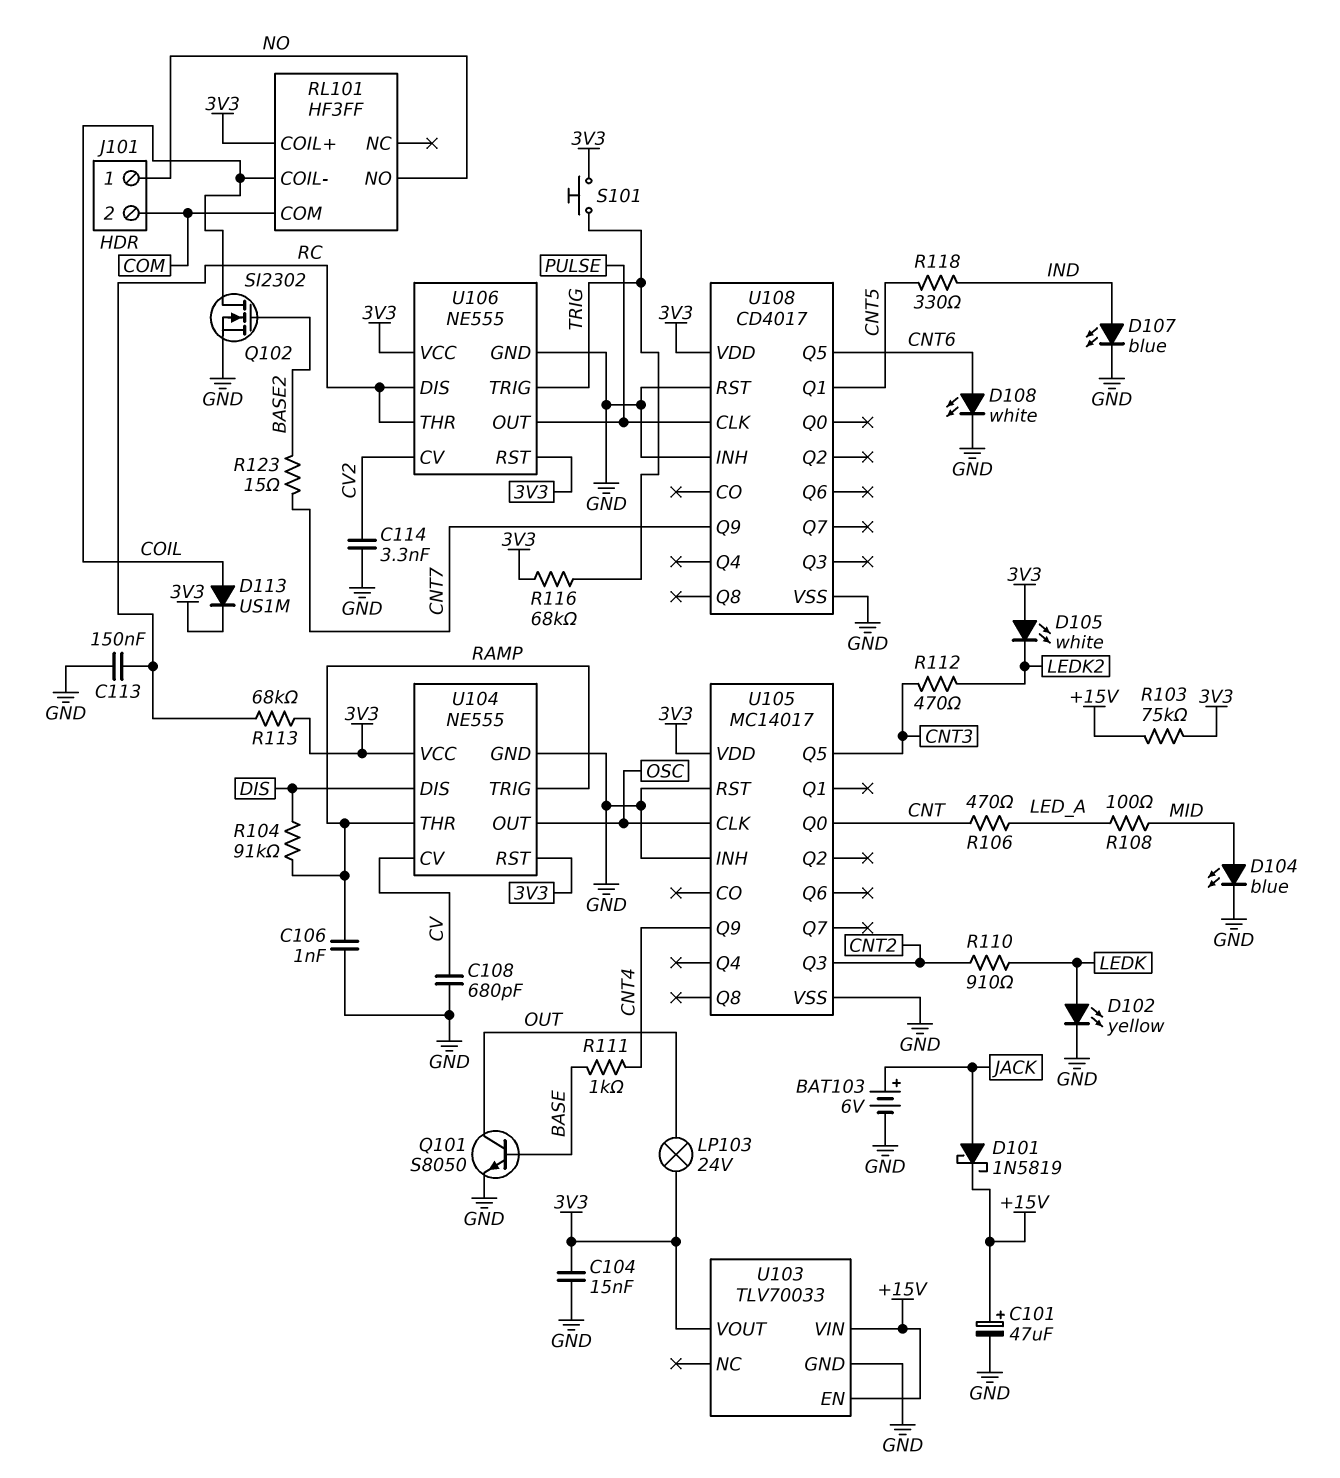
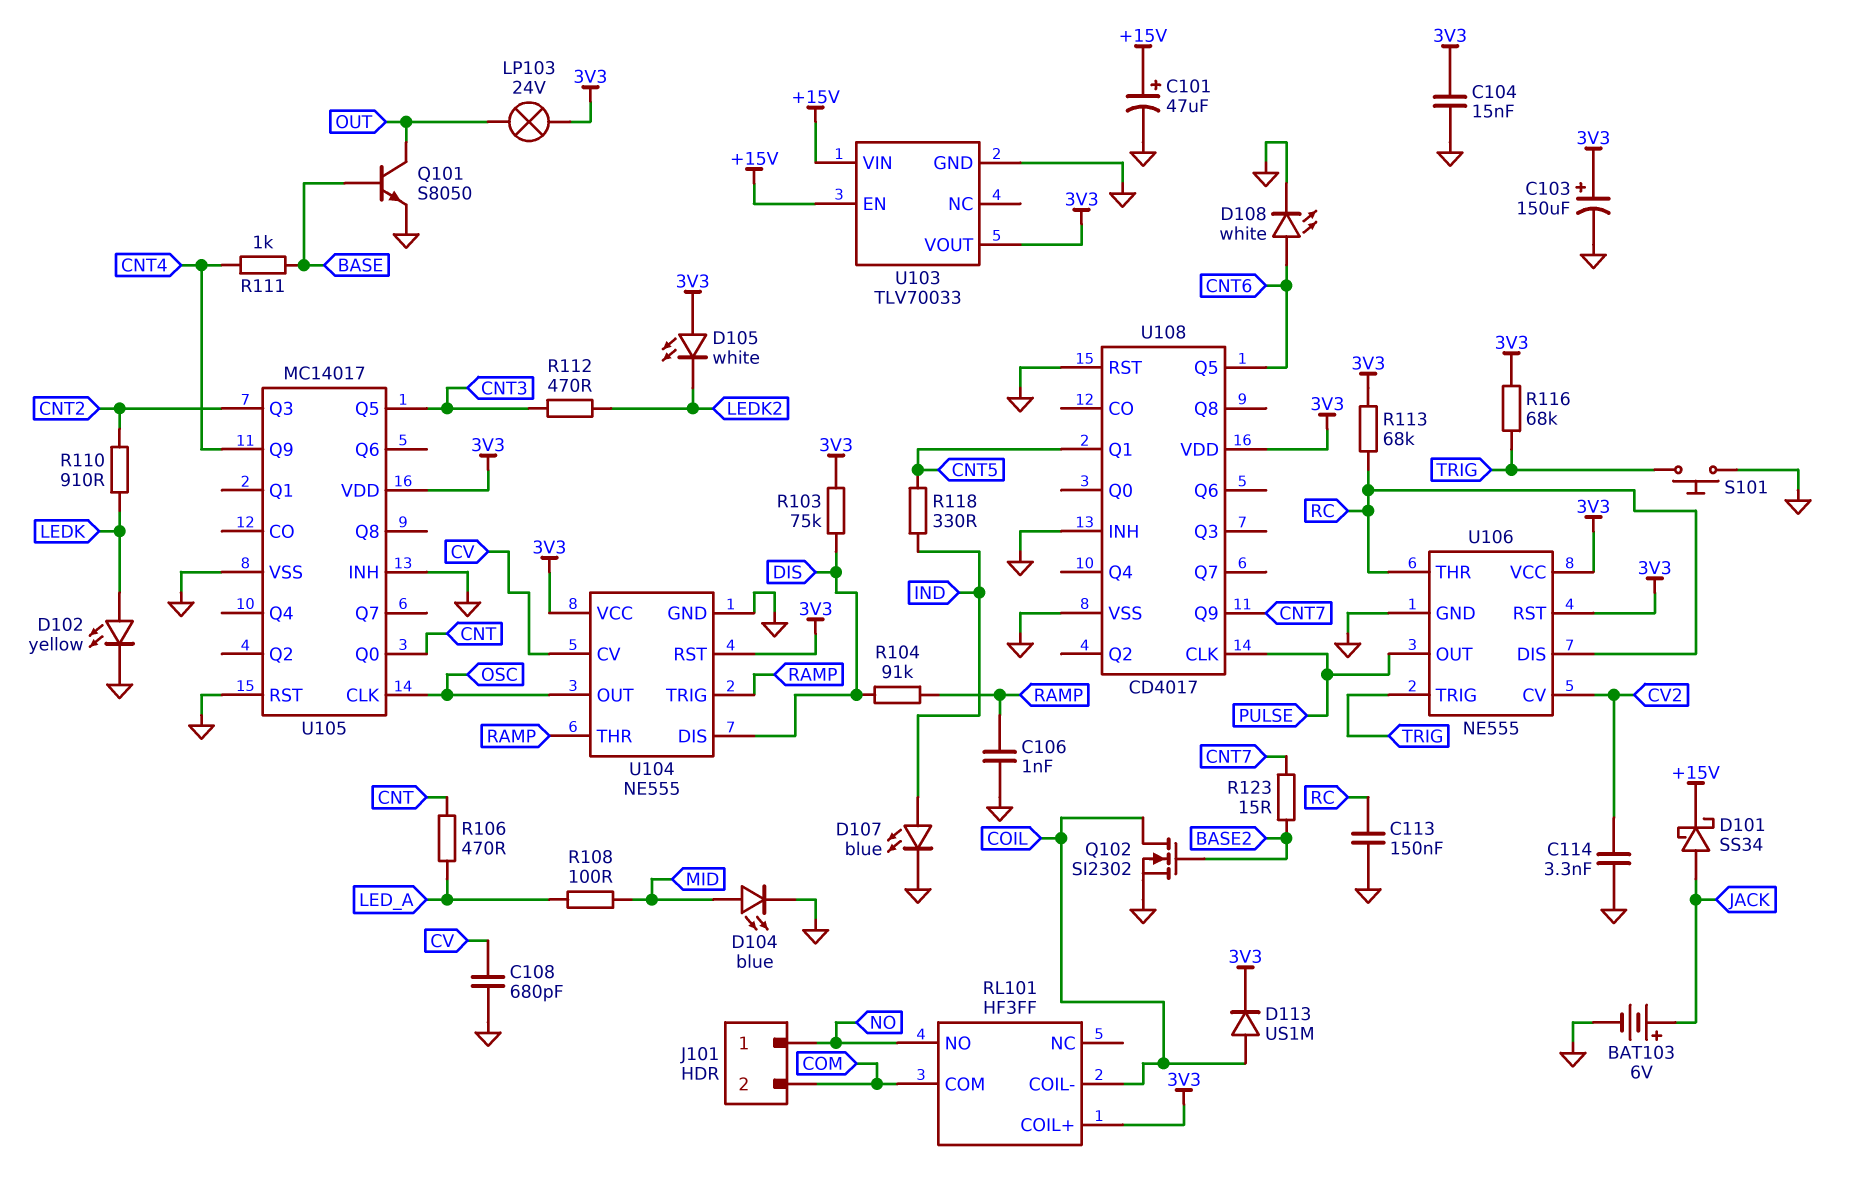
C103: none -> 150uF (plus 3V3, minus GND)
D101: schottky 1N5819 (A JACK, K +15V) -> schottky SS34 (A JACK, K +15V)
R103: 75k (+15V, 3V3) -> 75k (3V3, DIS)
S101: button (3V3, TRIG) -> button (GND, TRIG)

